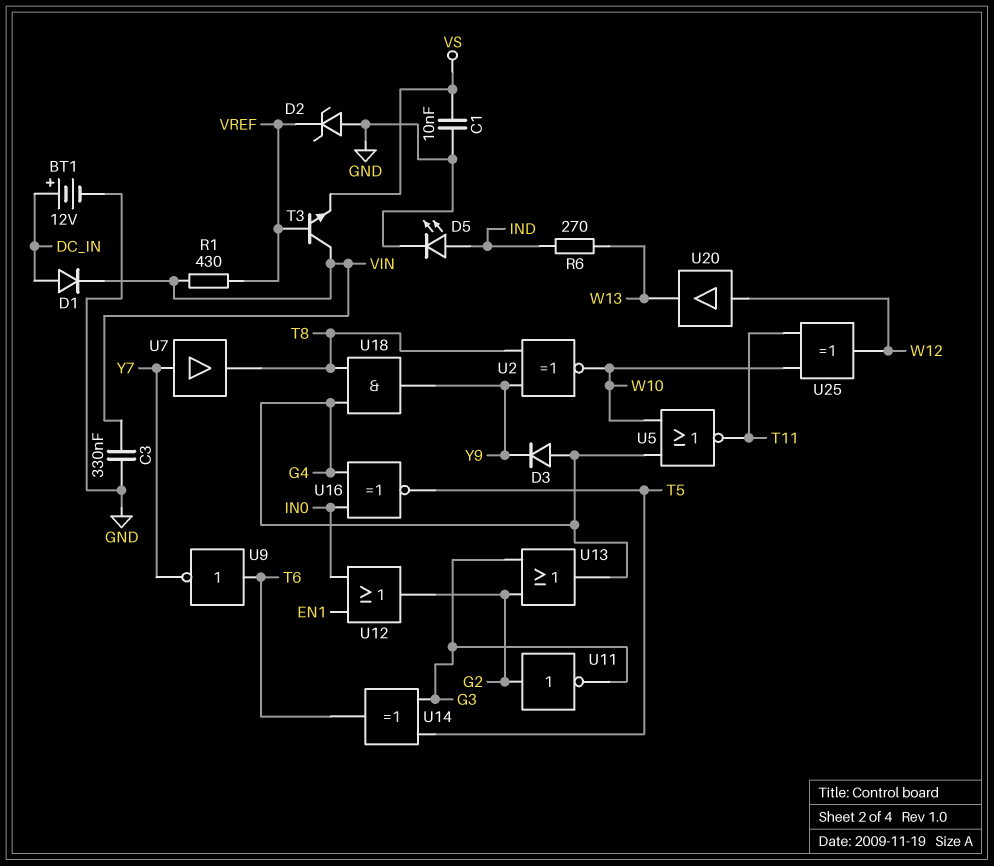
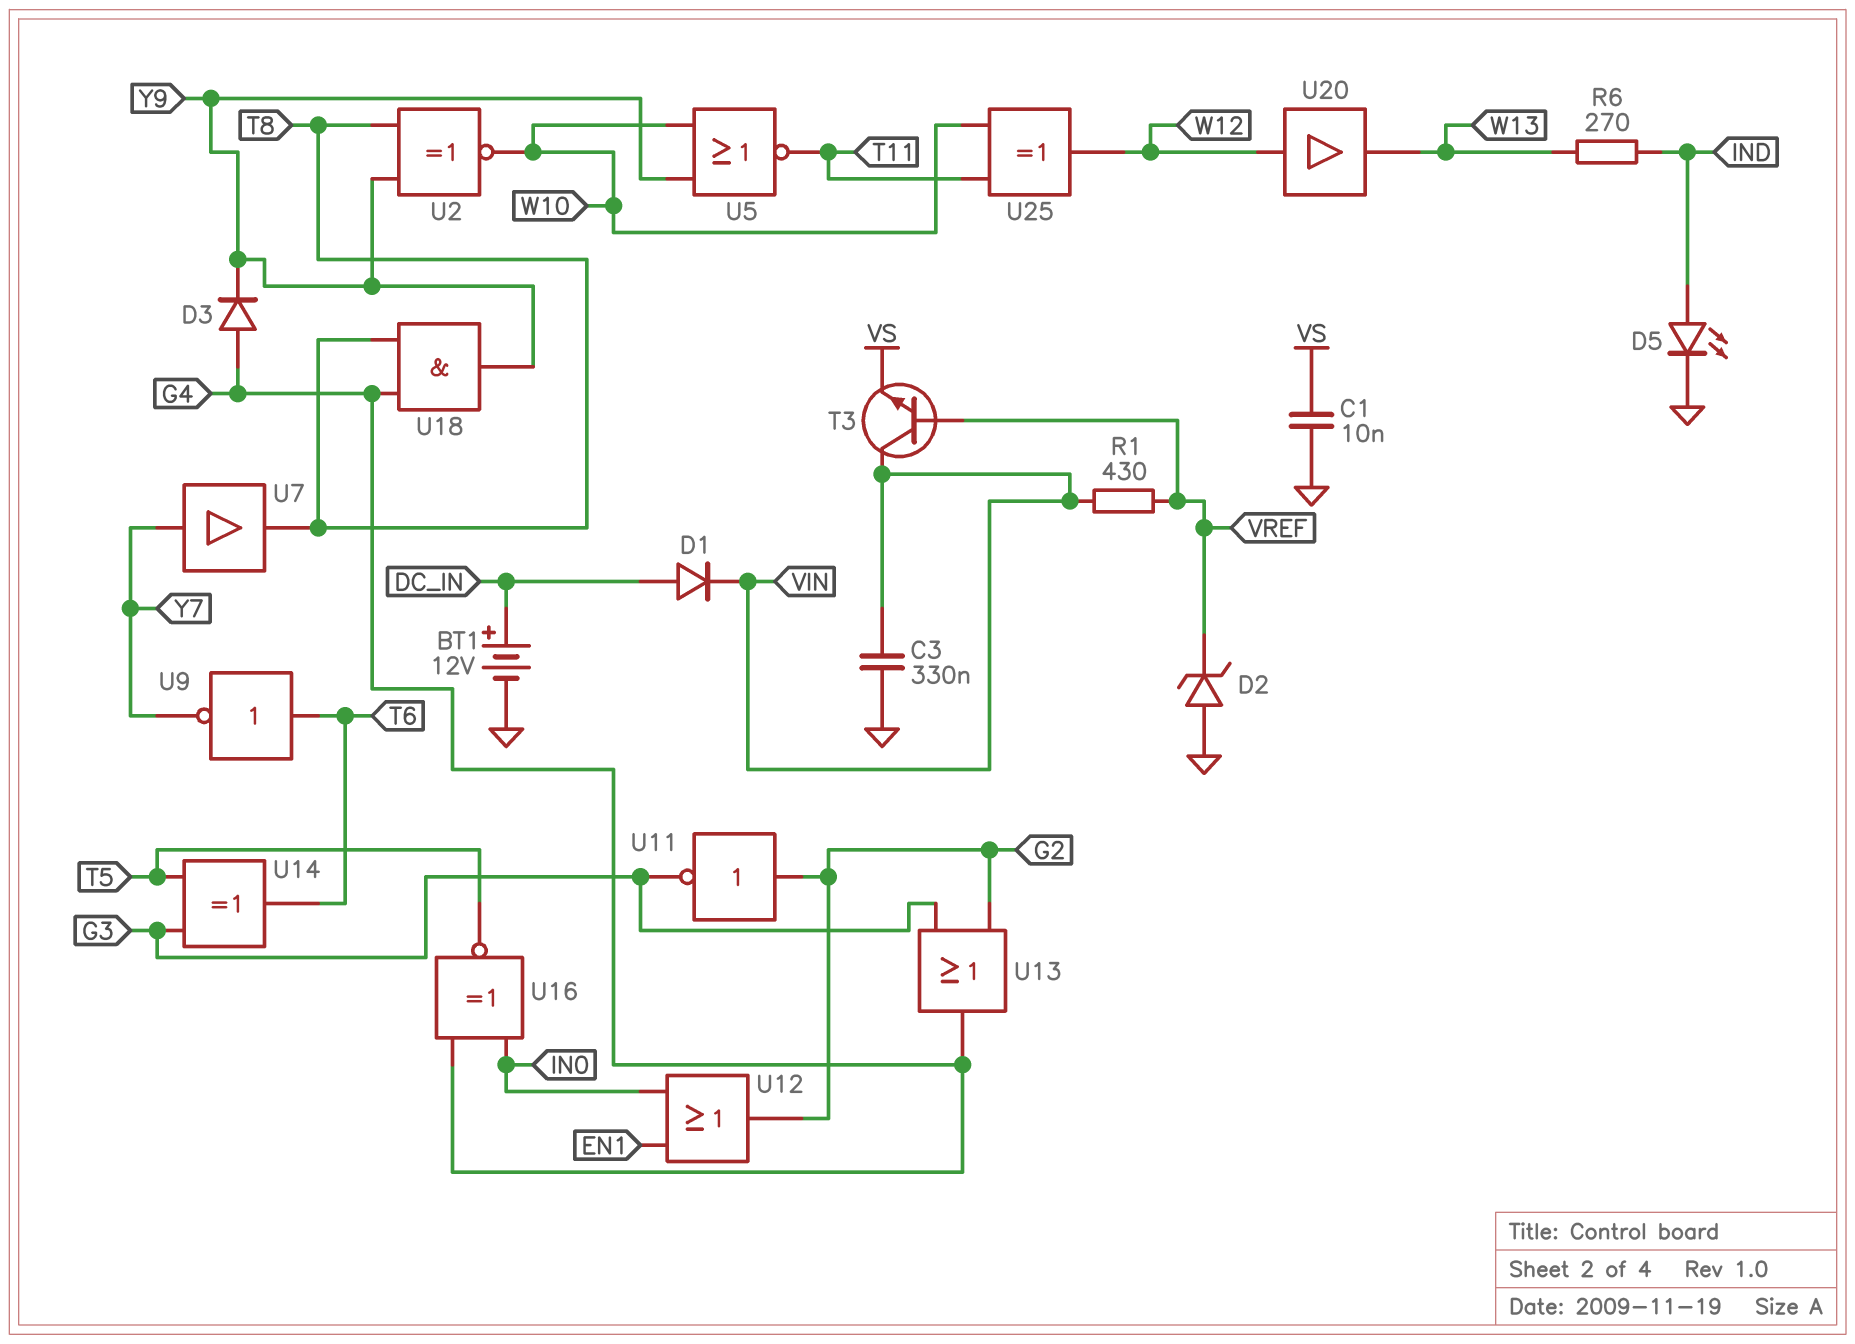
U5: NOR (in G4, in W10, out T11) -> NOR (in W10, in Y9, out T11)

